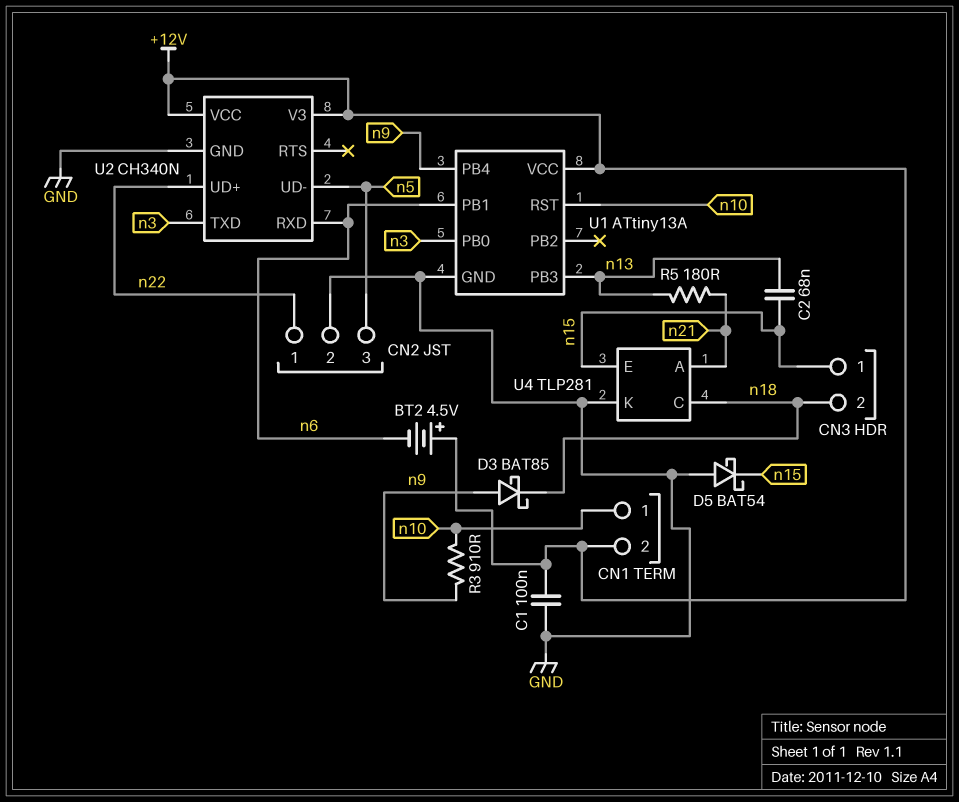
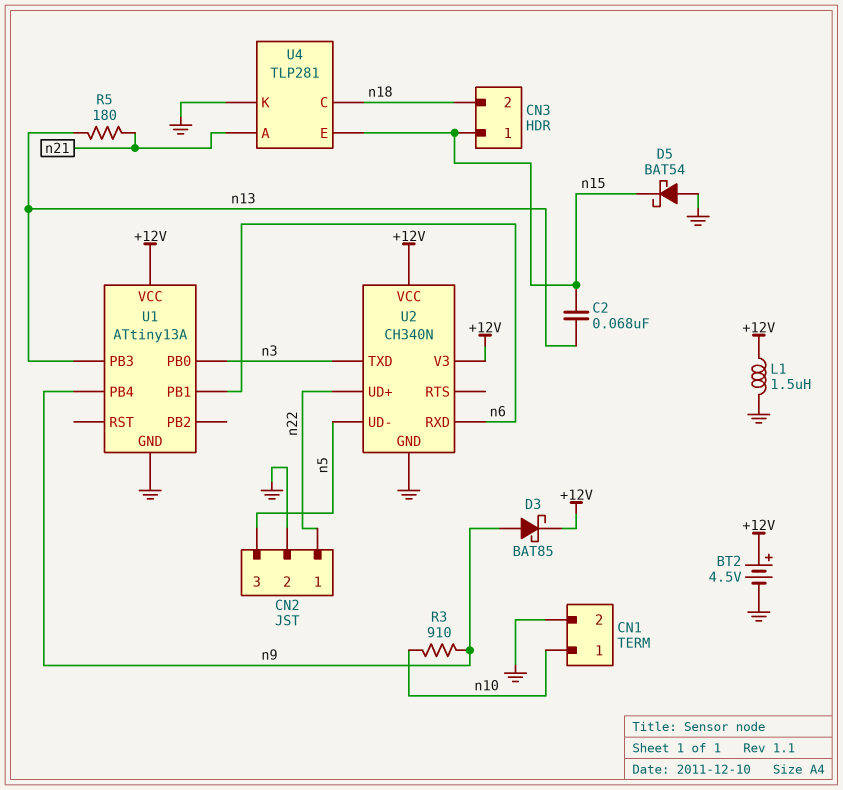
BT2: 4.5V (plus +12V, minus n6) -> 4.5V (plus +12V, minus GND)
C1: 100nF (+12V, GND) -> none
CN1 pin 2: +12V -> GND
D3: schottky BAT85 (A n9, K n18) -> schottky BAT85 (A n9, K +12V)
L1: none -> 1.5uH (+12V, GND)
U1 pin RST: n10 -> none

